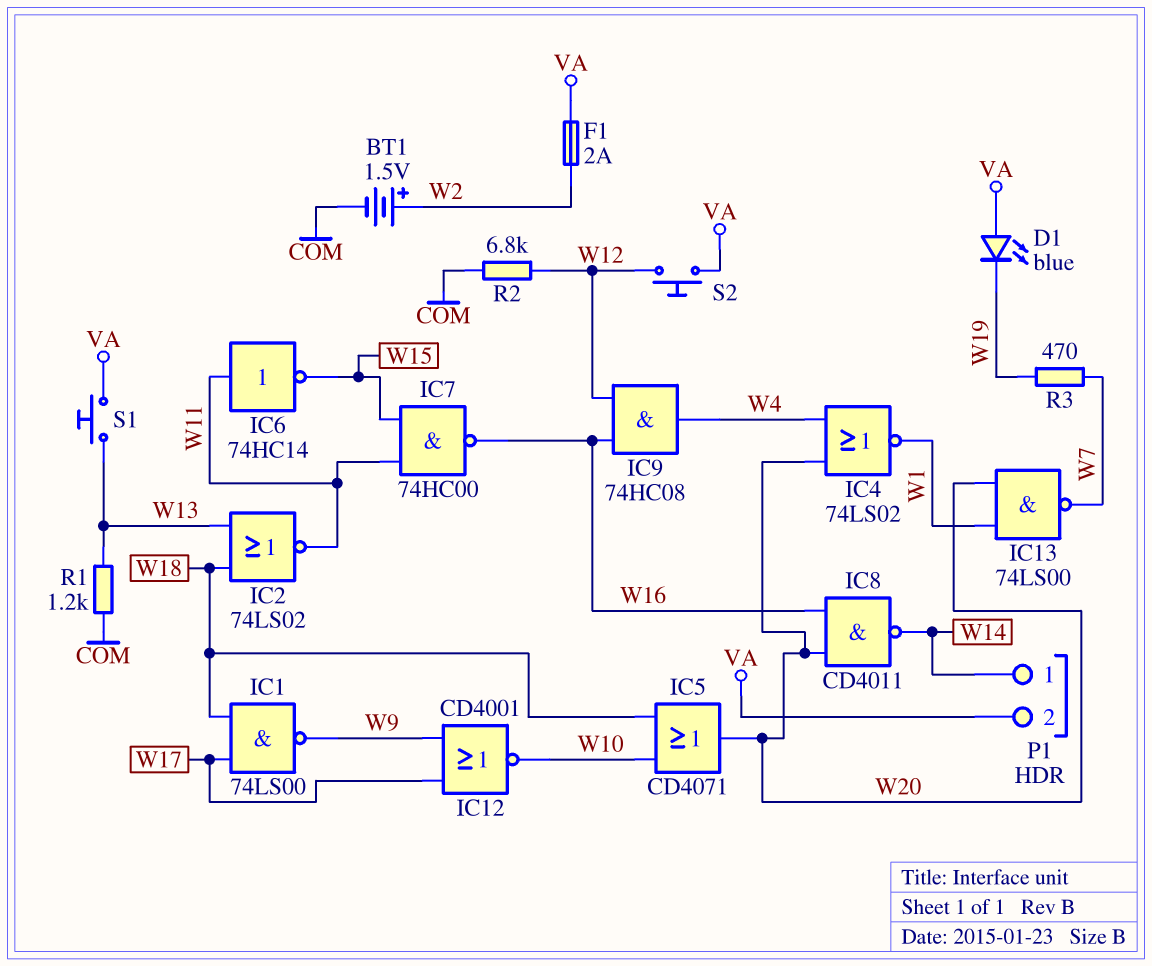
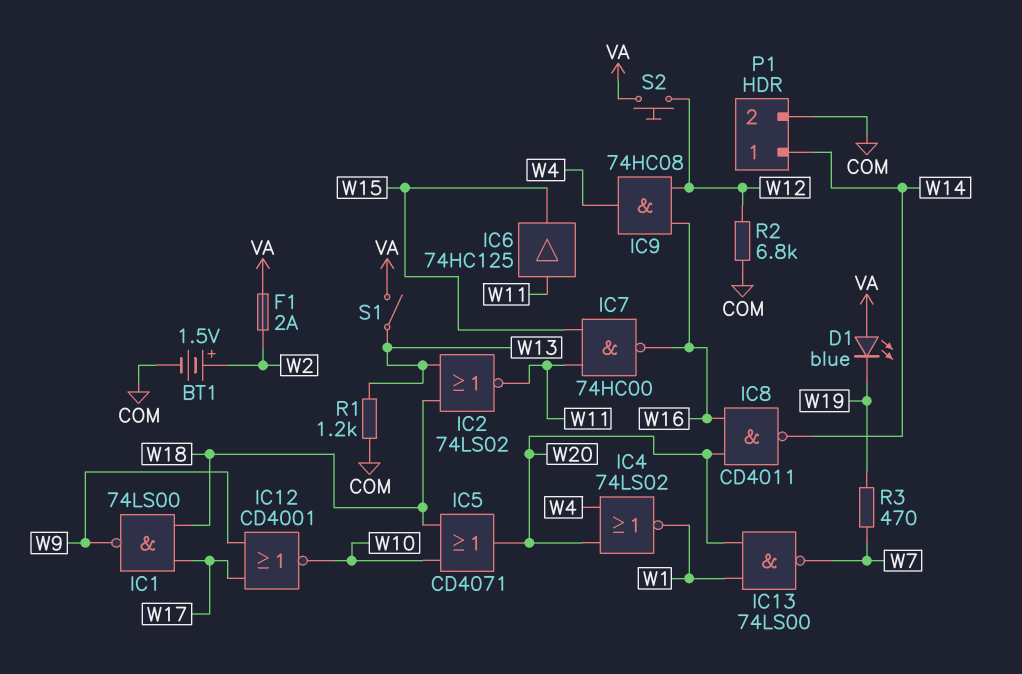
IC6: NOT 74HC14 (in W11, out W15) -> buffer 74HC125 (in W11, out W15)
P1 pin 2: VA -> COM
S1: button (VA, W13) -> switch (VA, W13)

